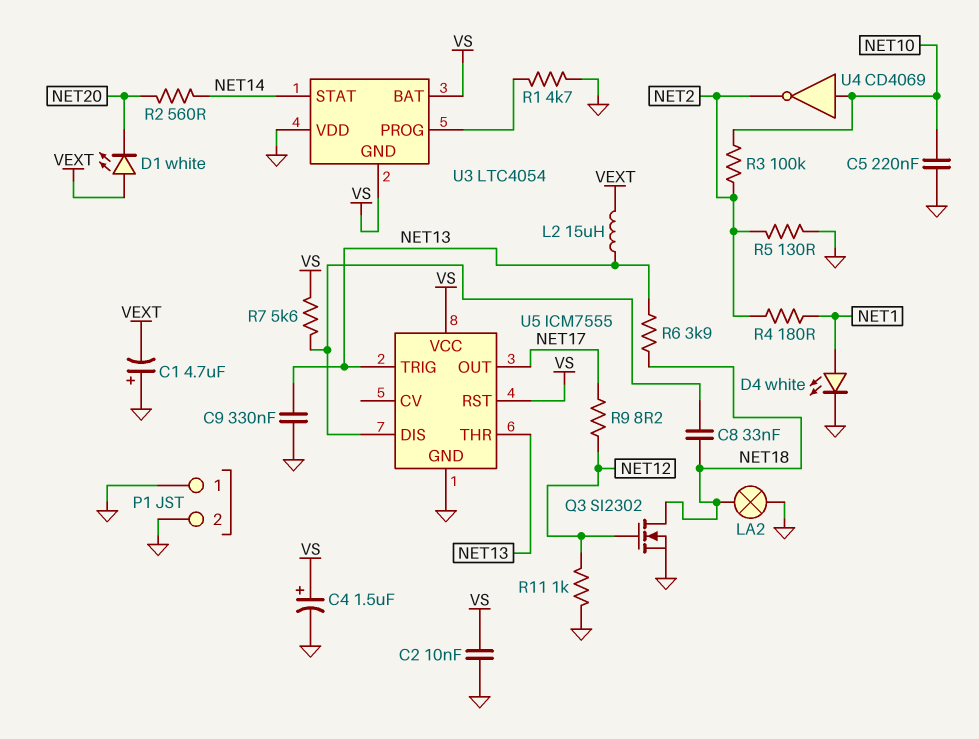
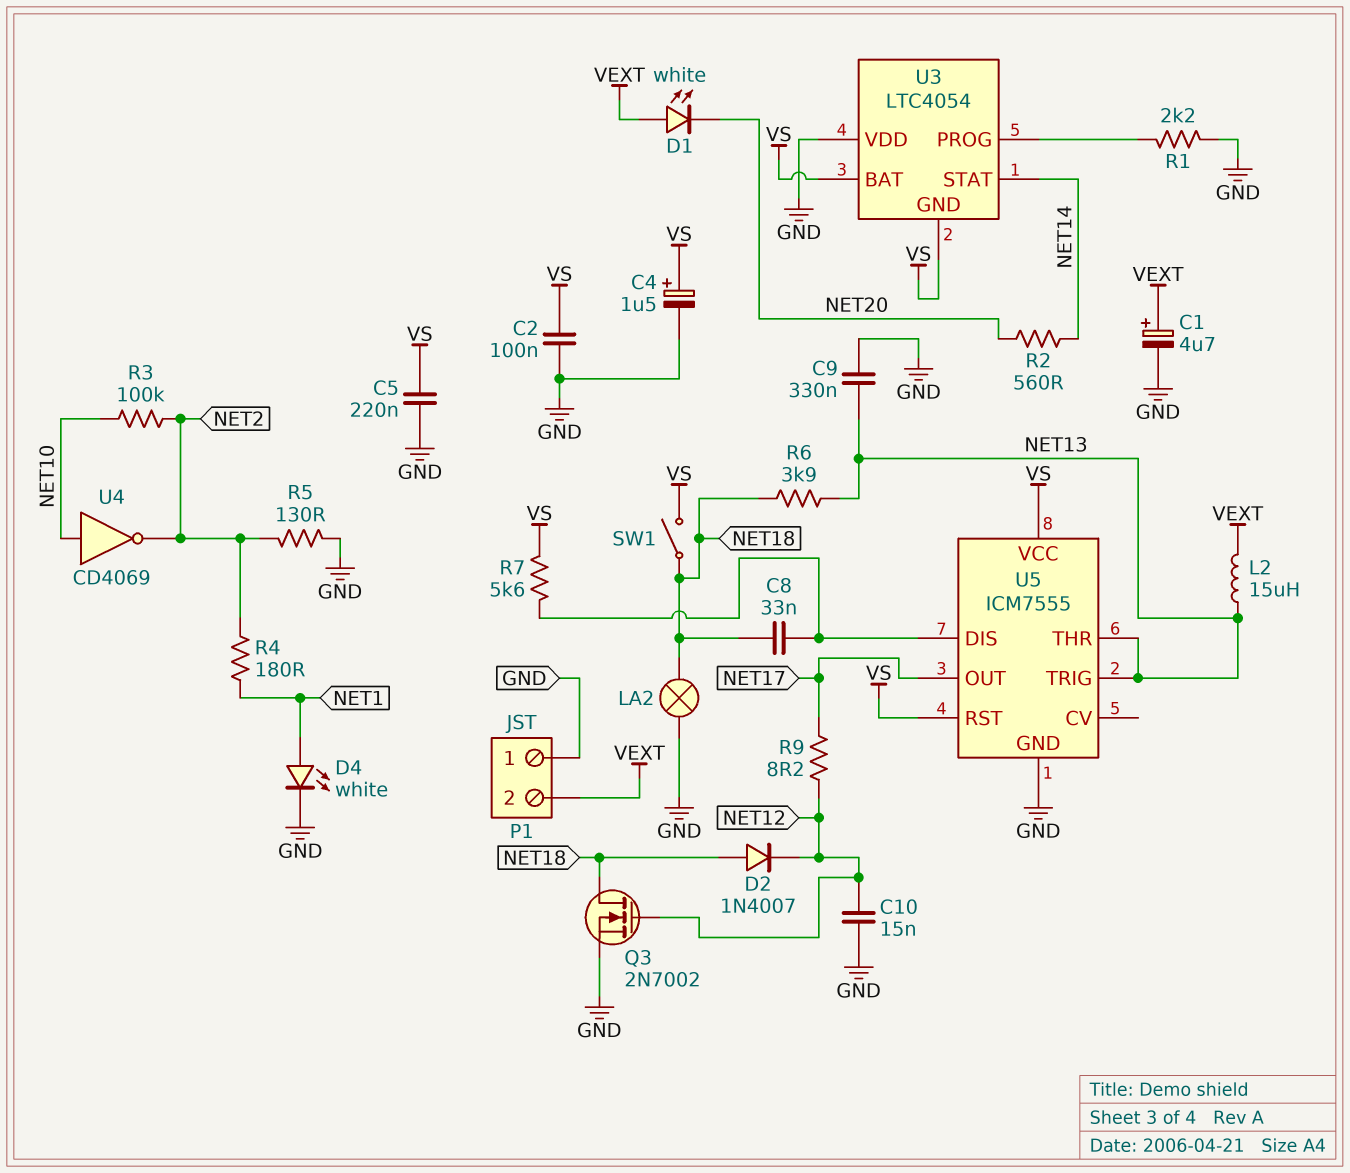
C1: 4.7uF (plus GND, minus VEXT) -> 4.7uF (plus VEXT, minus GND)
C2: 10nF (GND, VS) -> 100nF (GND, VS)
C5: 220nF (GND, NET10) -> 220nF (GND, VS)
C10: none -> 15nF (GND, NET12)
D2: none -> diode 1N4007 (A NET18, K NET12)
P1 pin 2: GND -> VEXT
Q3: NMOS SI2302 (G NET12, D NET18, S GND) -> NMOS 2N7002 (G NET12, D NET18, S GND)
R1: 4.7k (GND, U3/PROG) -> 2.2k (GND, U3/PROG)
R11: 1k (GND, NET12) -> none
SW1: none -> switch (NET18, VS)

